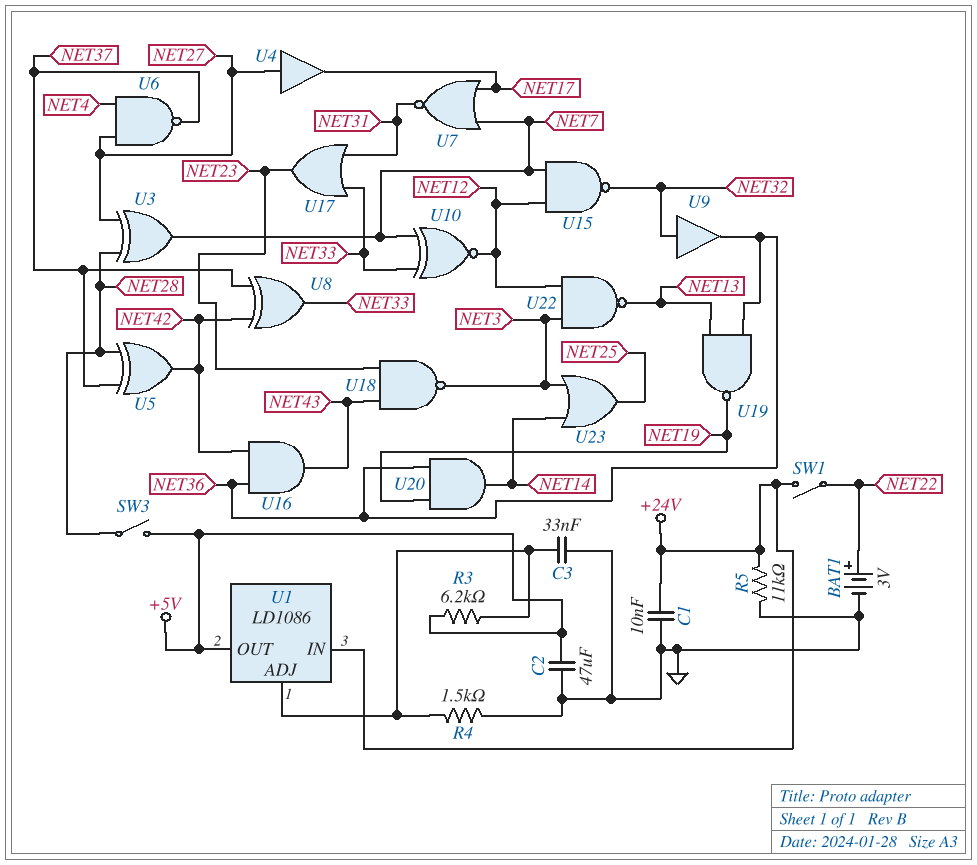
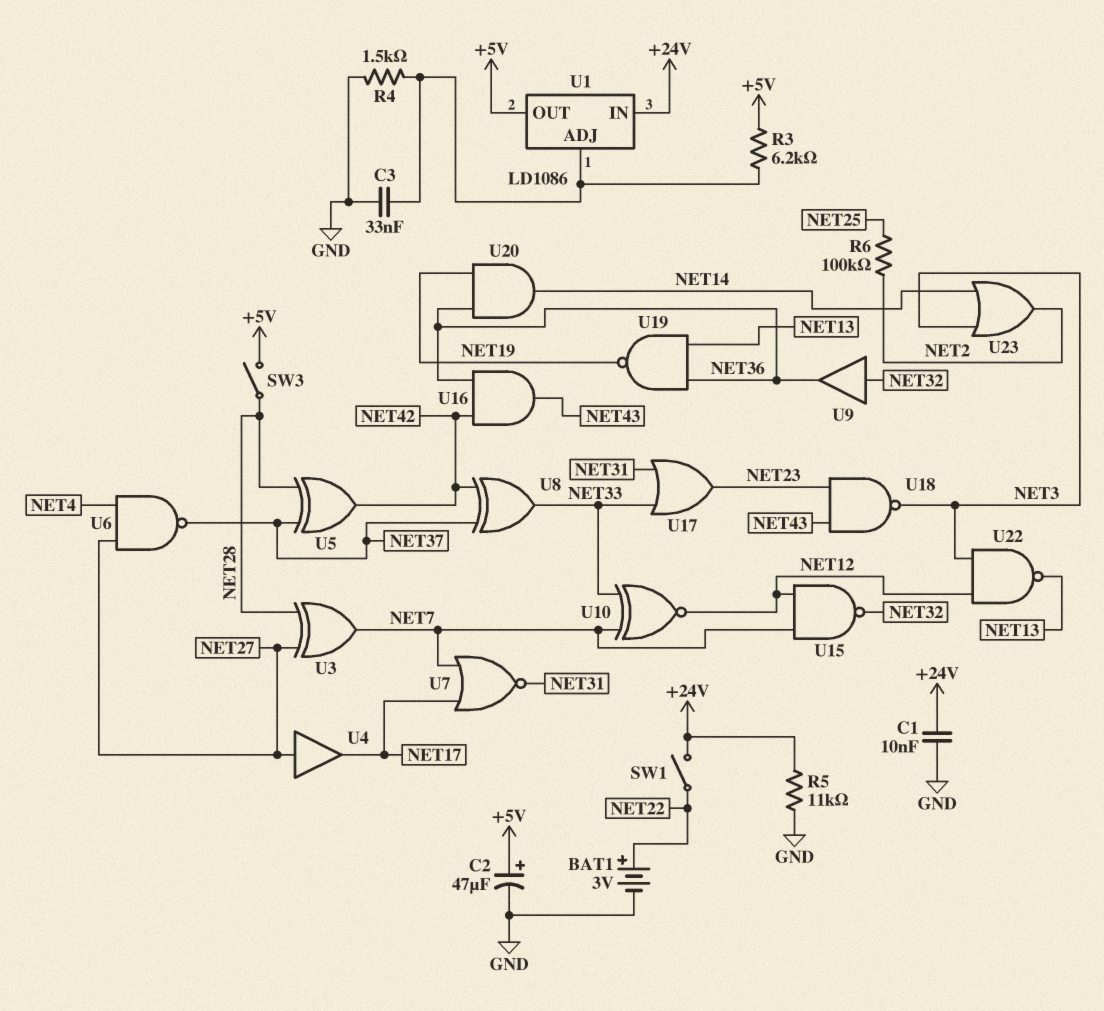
C2: 47uF (+5V, GND) -> 47uF (plus +5V, minus GND)
R6: none -> 100k (NET2, NET25)
U23: OR (in NET3, in NET14, out NET25) -> OR (in NET3, in NET14, out NET2)

